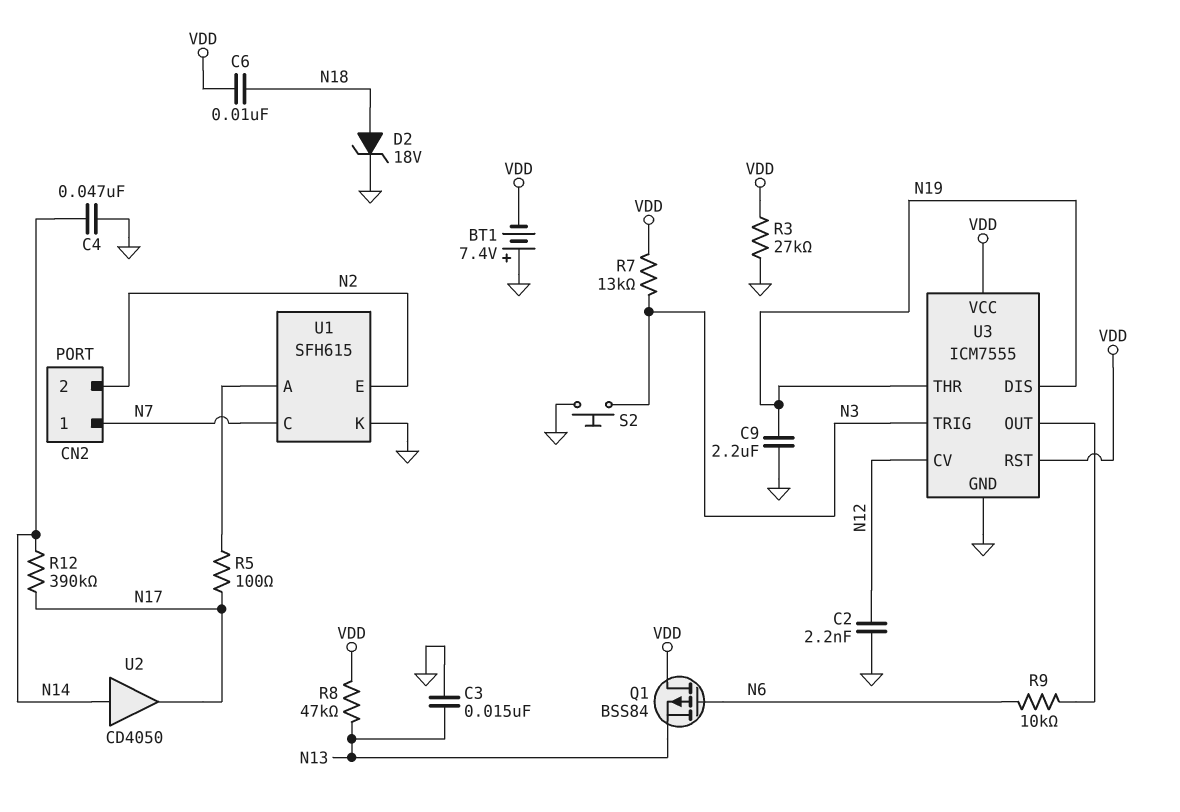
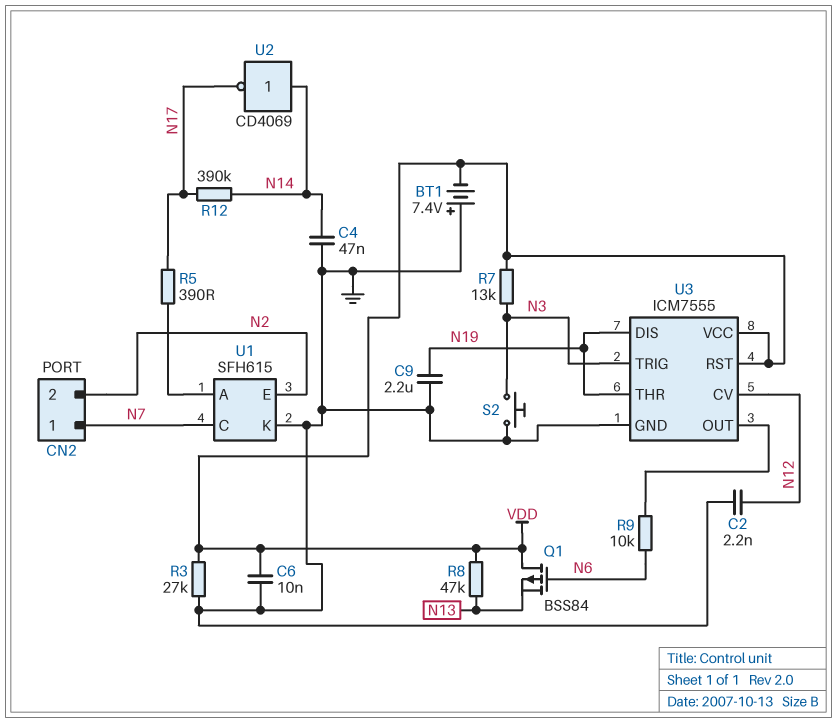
C3: 15nF (GND, N13) -> none
C6: 10nF (N18, VDD) -> 10nF (GND, VDD)
D2: zener 18V (A N18, K GND) -> none
R5: 100 (N17, U1/A) -> 390 (N17, U1/A)
U2: buffer CD4050 (in N14, out N17) -> NOT CD4069 (in N14, out N17)

